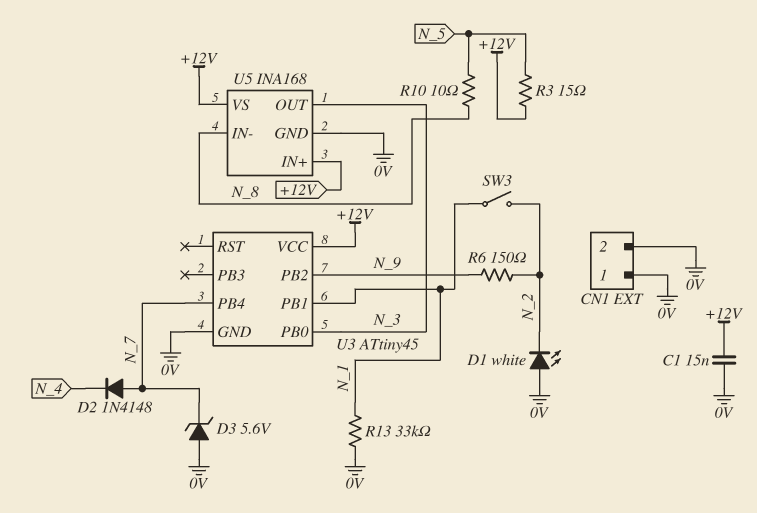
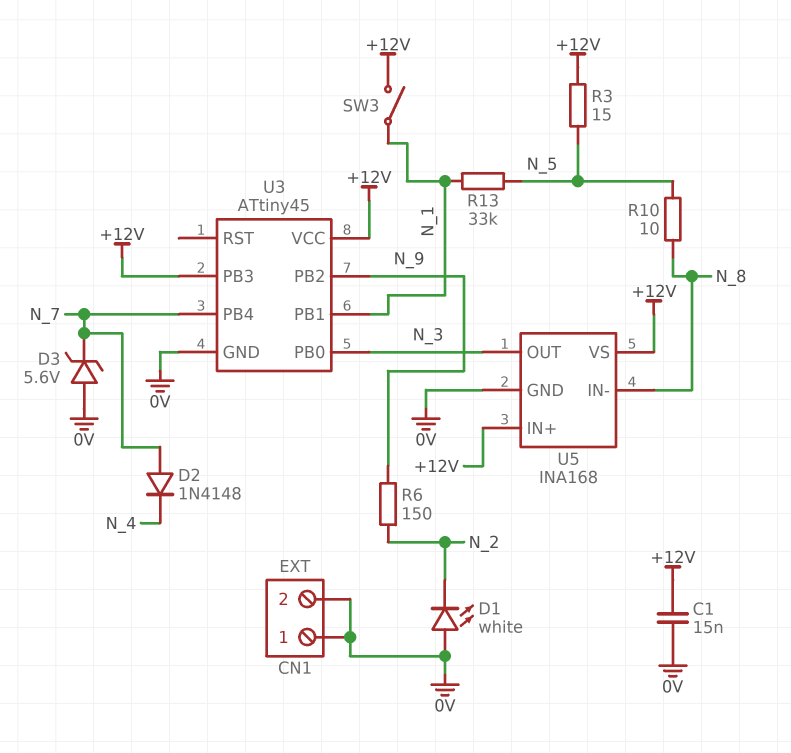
R13: 33k (0V, N_1) -> 33k (N_1, N_5)
SW3: switch (N_1, N_2) -> switch (+12V, N_1)
U3 pin PB3: none -> +12V

